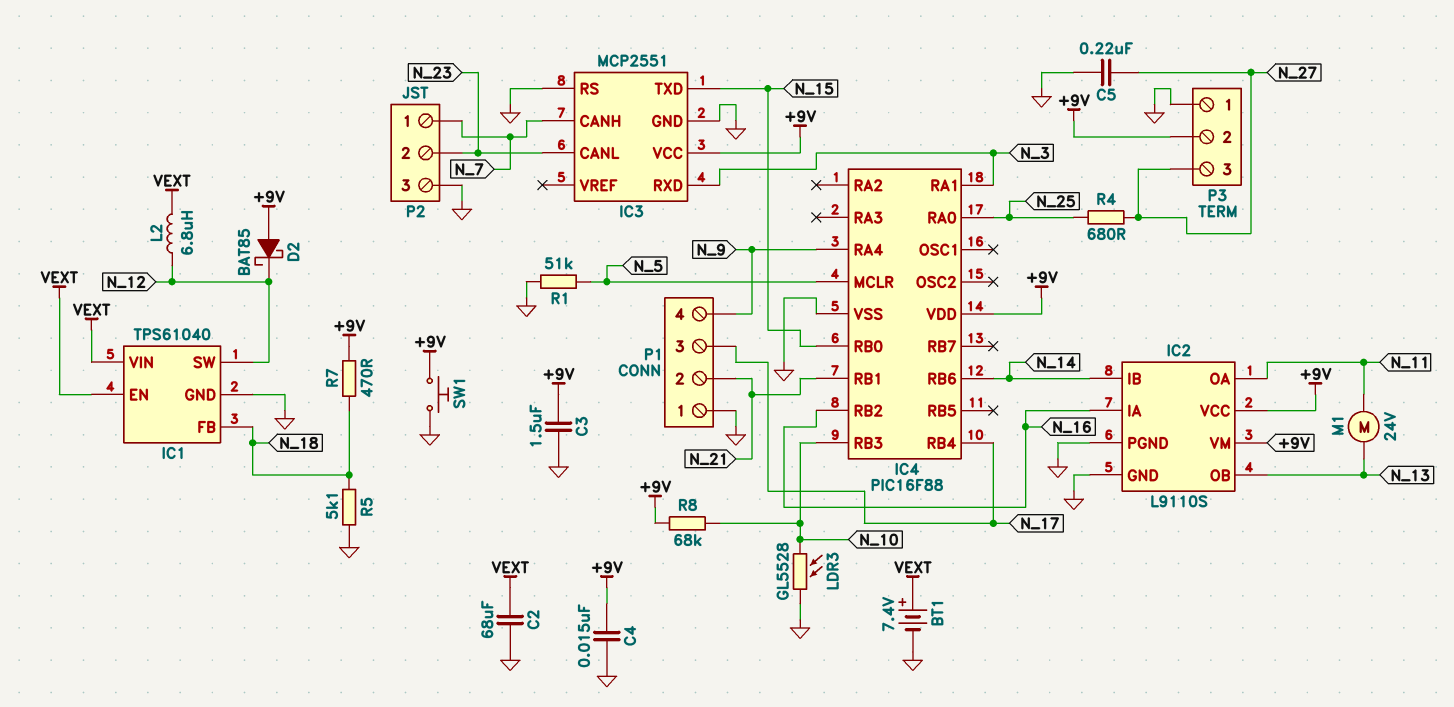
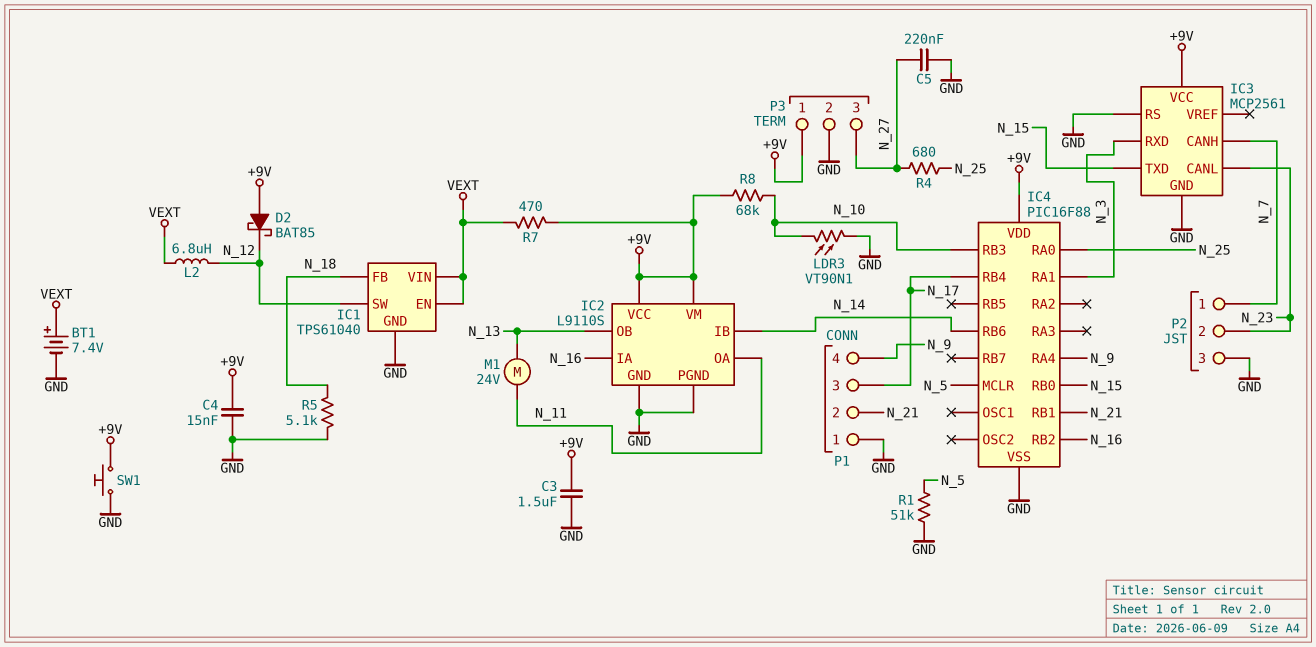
C2: 68uF (GND, VEXT) -> none
IC3: MCP2551 -> MCP2561
LDR3: GL5528 (GND, N_10) -> VT90N1 (GND, N_10)
P3 pin 1: GND -> +9V
P3 pin 2: +9V -> GND
R7: 470 (+9V, N_18) -> 470 (+9V, VEXT)

